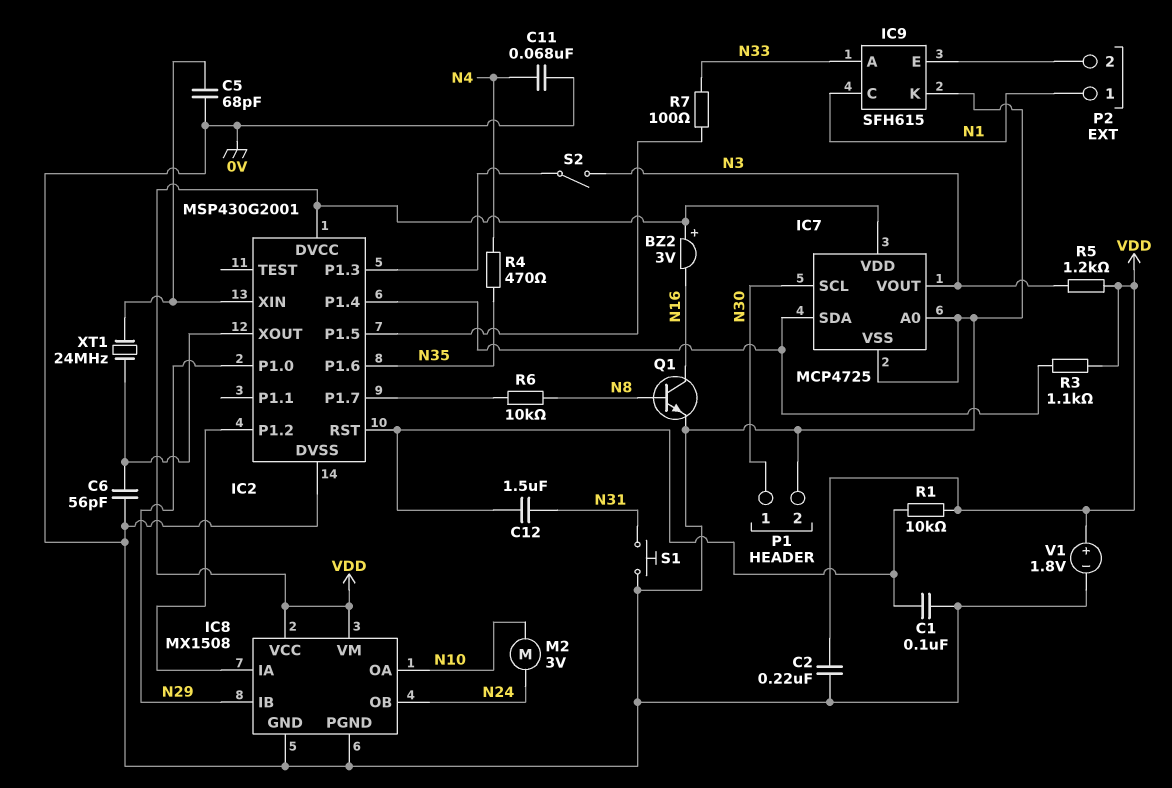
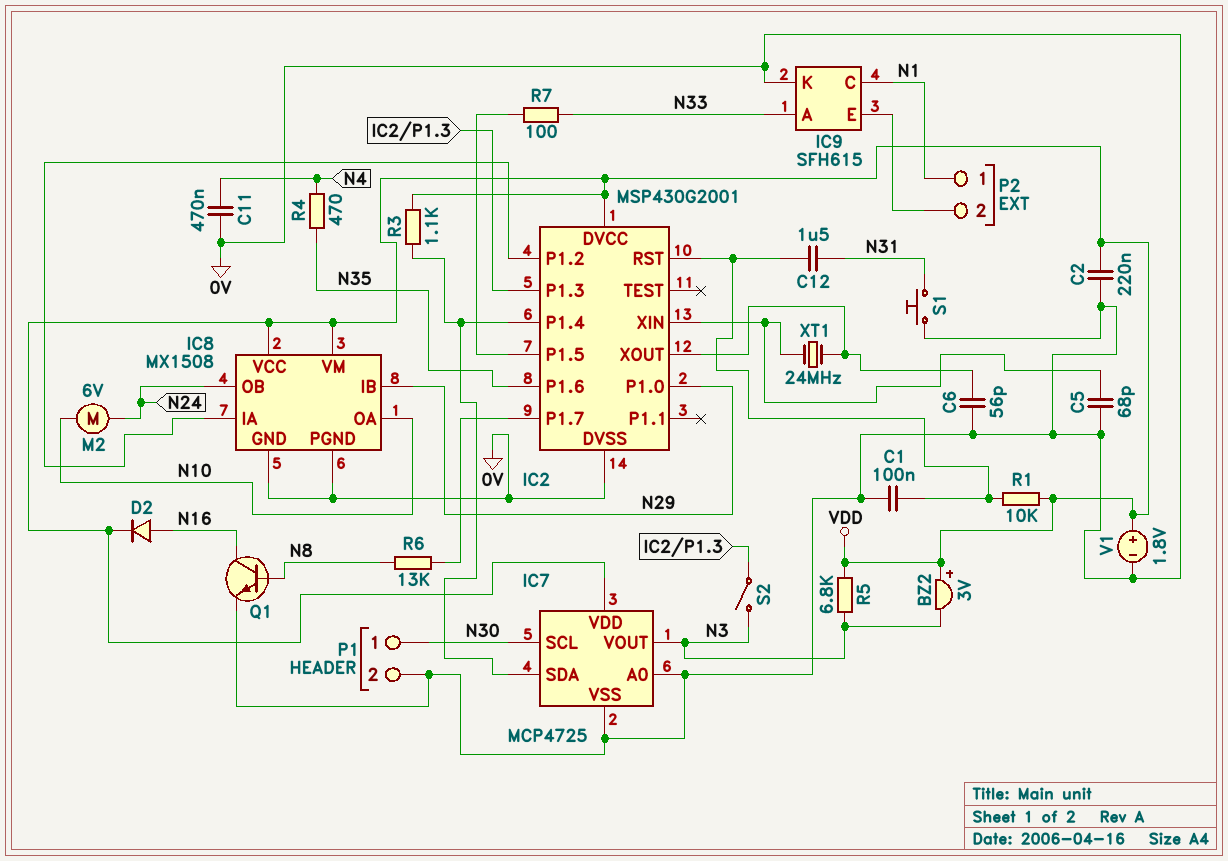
BZ2: buzzer 3V (plus VDD, minus N16) -> buzzer 3V (plus VDD, minus N3)
C11: 68nF (0V, N4) -> 470nF (0V, N4)
D2: none -> diode (A N16, K VDD)
M2: motor 3V (N10, N24) -> motor 6V (N10, N24)
R5: 1.2k (N3, VDD) -> 6.8k (N3, VDD)
R6: 10k (IC2/P1.7, N8) -> 13k (IC2/P1.7, N8)

